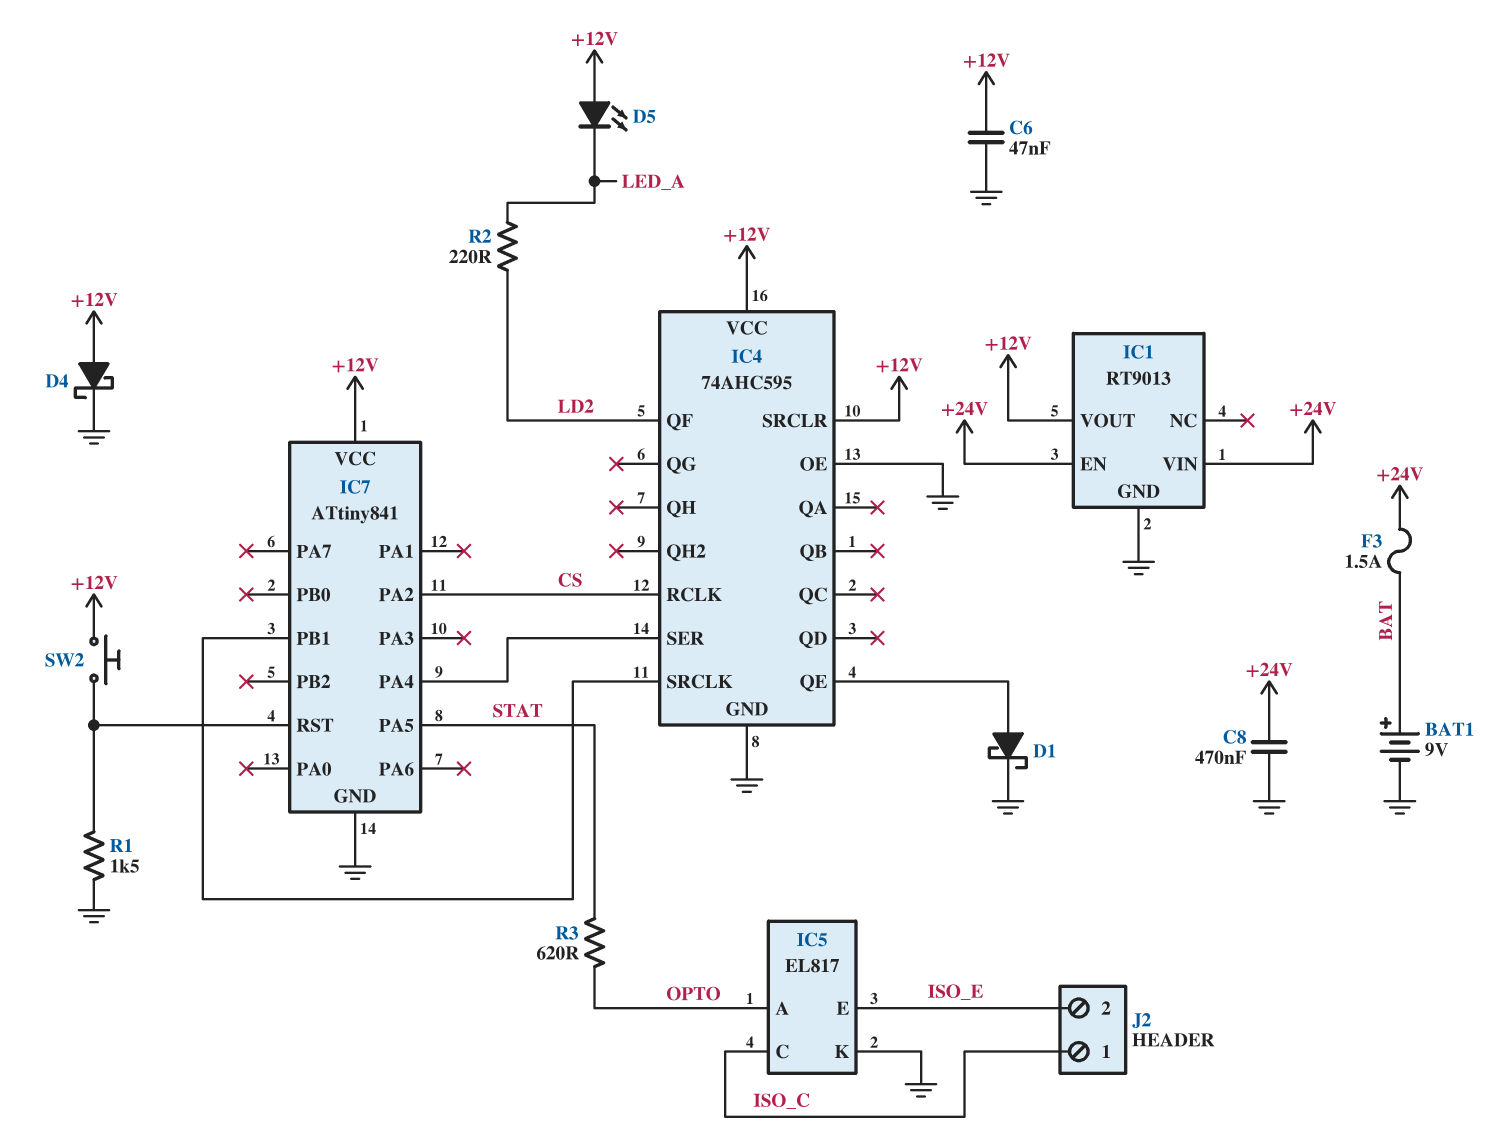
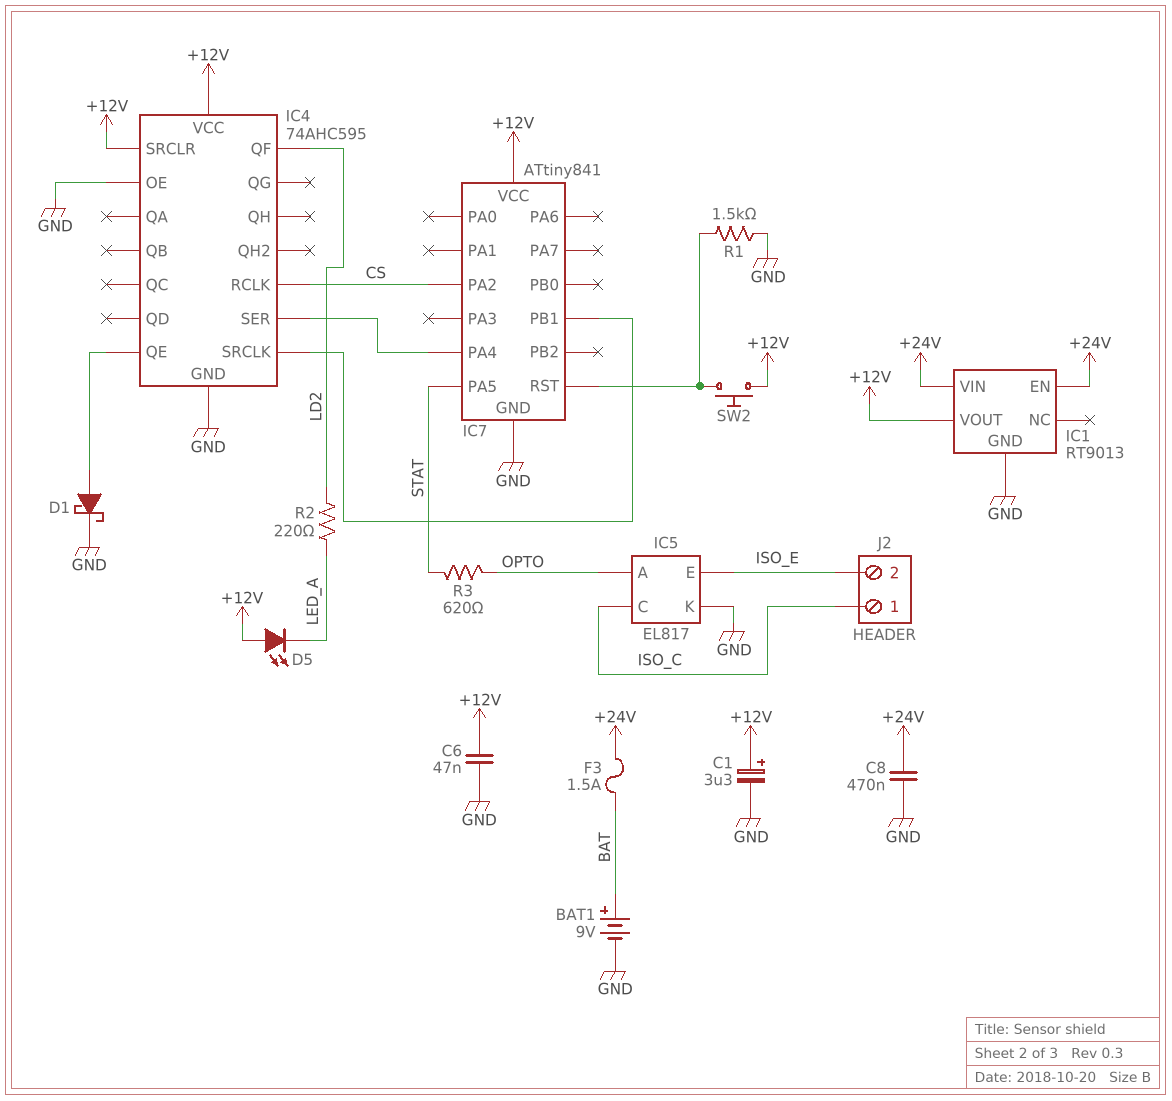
C1: none -> 3.3uF (plus +12V, minus GND)
D4: schottky (A +12V, K GND) -> none

